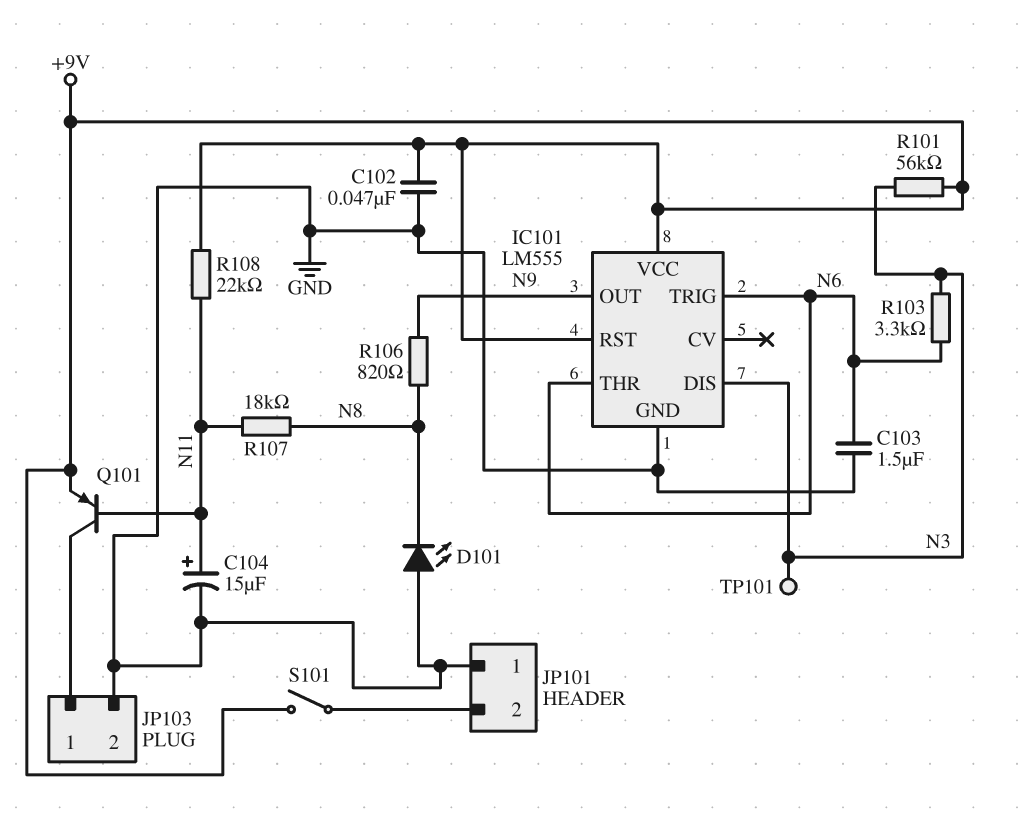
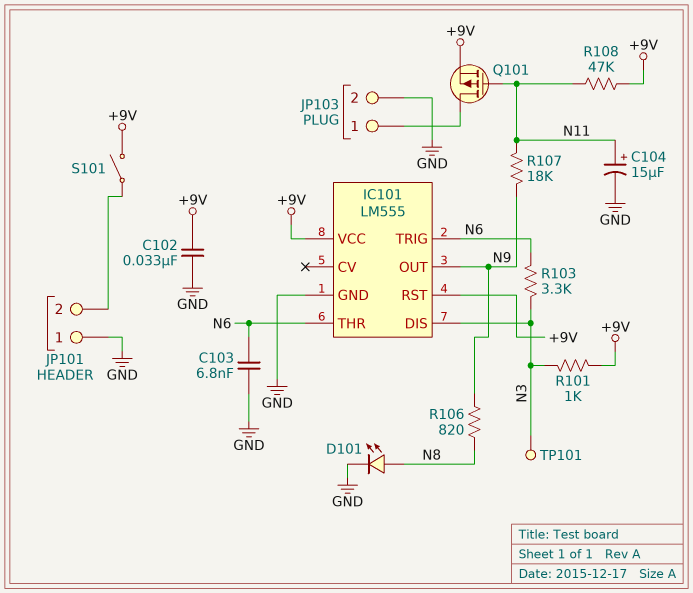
C102: 47nF (+9V, GND) -> 33nF (+9V, GND)
C103: 1.5uF (GND, N6) -> 6.8nF (GND, N6)
D101: LED (A GND, K N8) -> LED (A N8, K GND)
Q101: PNP (B N11, C JP103/1, E +9V) -> PMOS (G N11, D JP103/1, S +9V)
R101: 56k (+9V, N3) -> 1k (+9V, N3)
R107: 18k (N8, N11) -> 18k (N9, N11)
R108: 22k (+9V, N11) -> 47k (+9V, N11)

